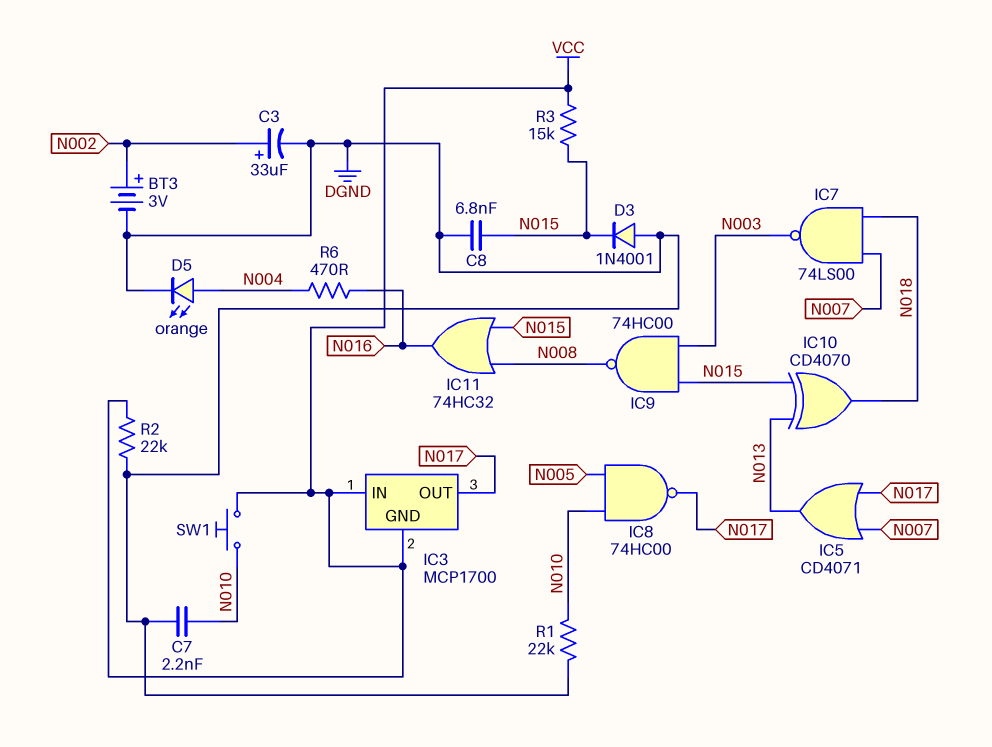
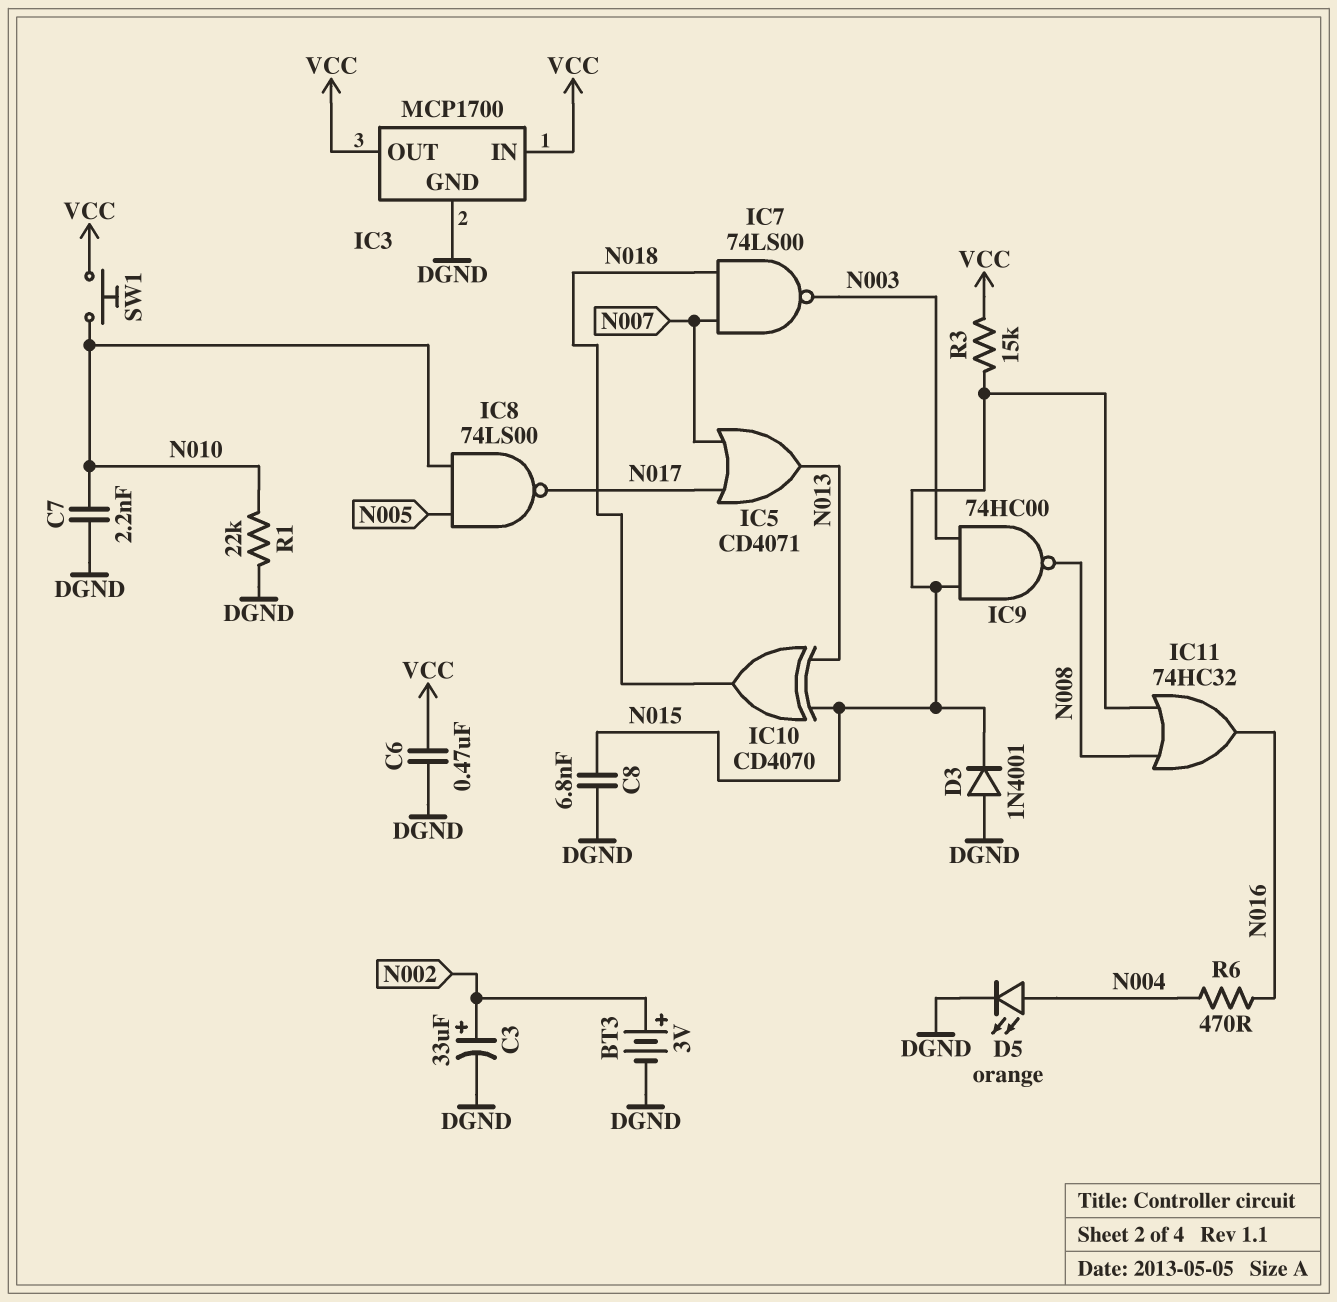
C6: none -> 470nF (DGND, VCC)
IC3 pin GND: VCC -> DGND
IC3 pin OUT: N017 -> VCC
IC8: NAND 74HC00 (in N005, in N010, out N017) -> NAND 74LS00 (in N005, in N010, out N017)
R2: 22k (DGND, VCC) -> none

